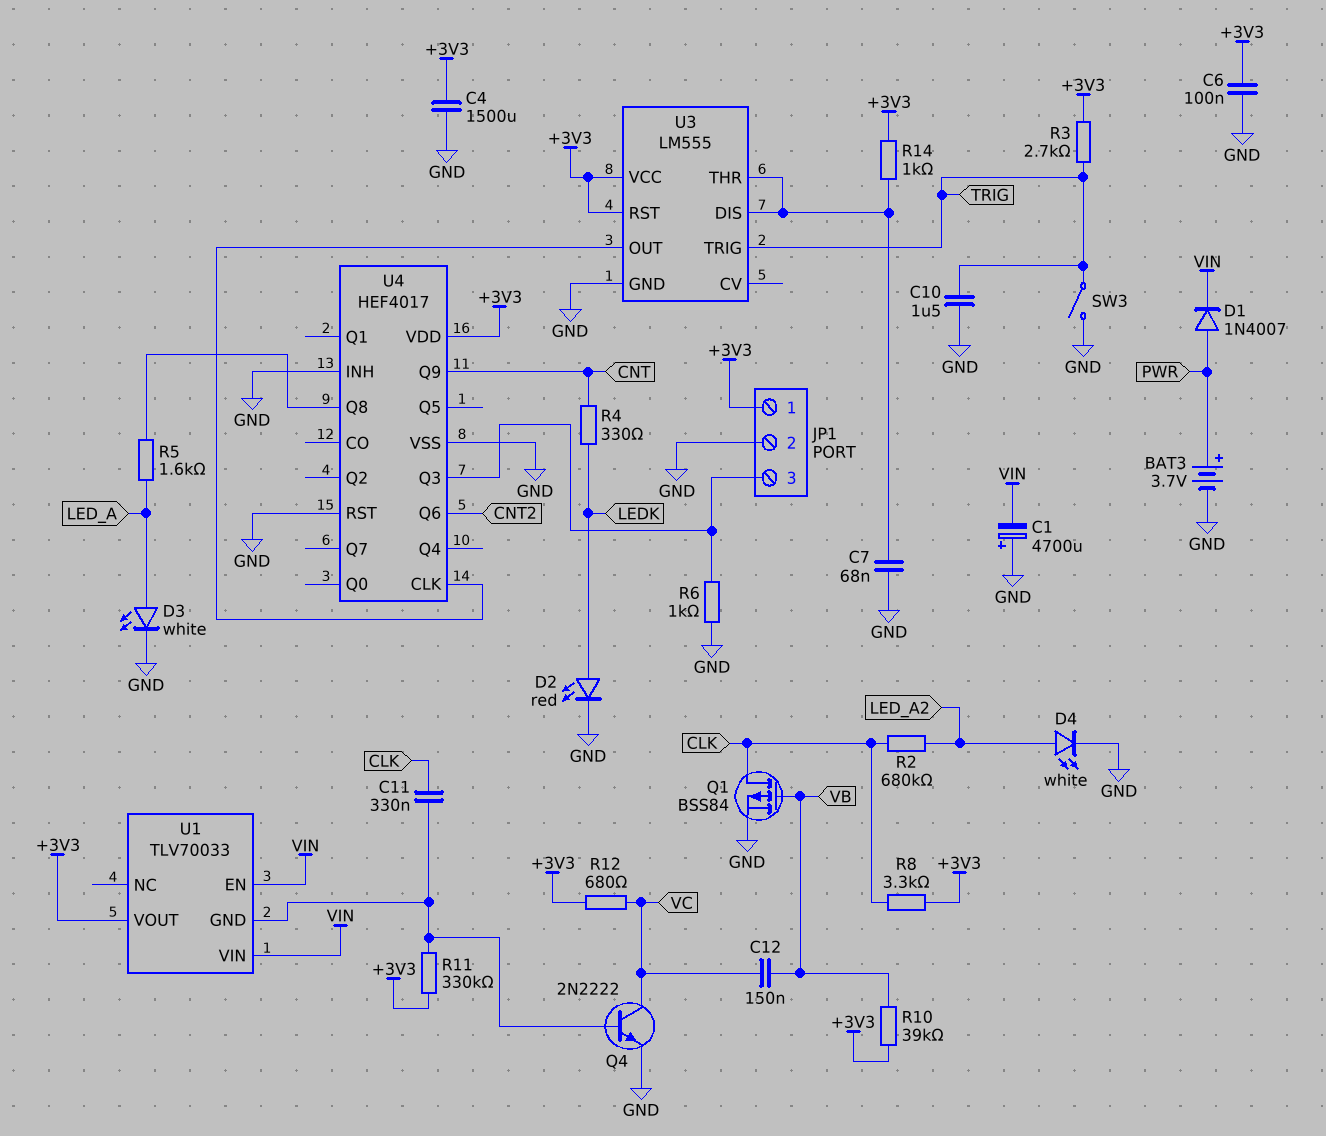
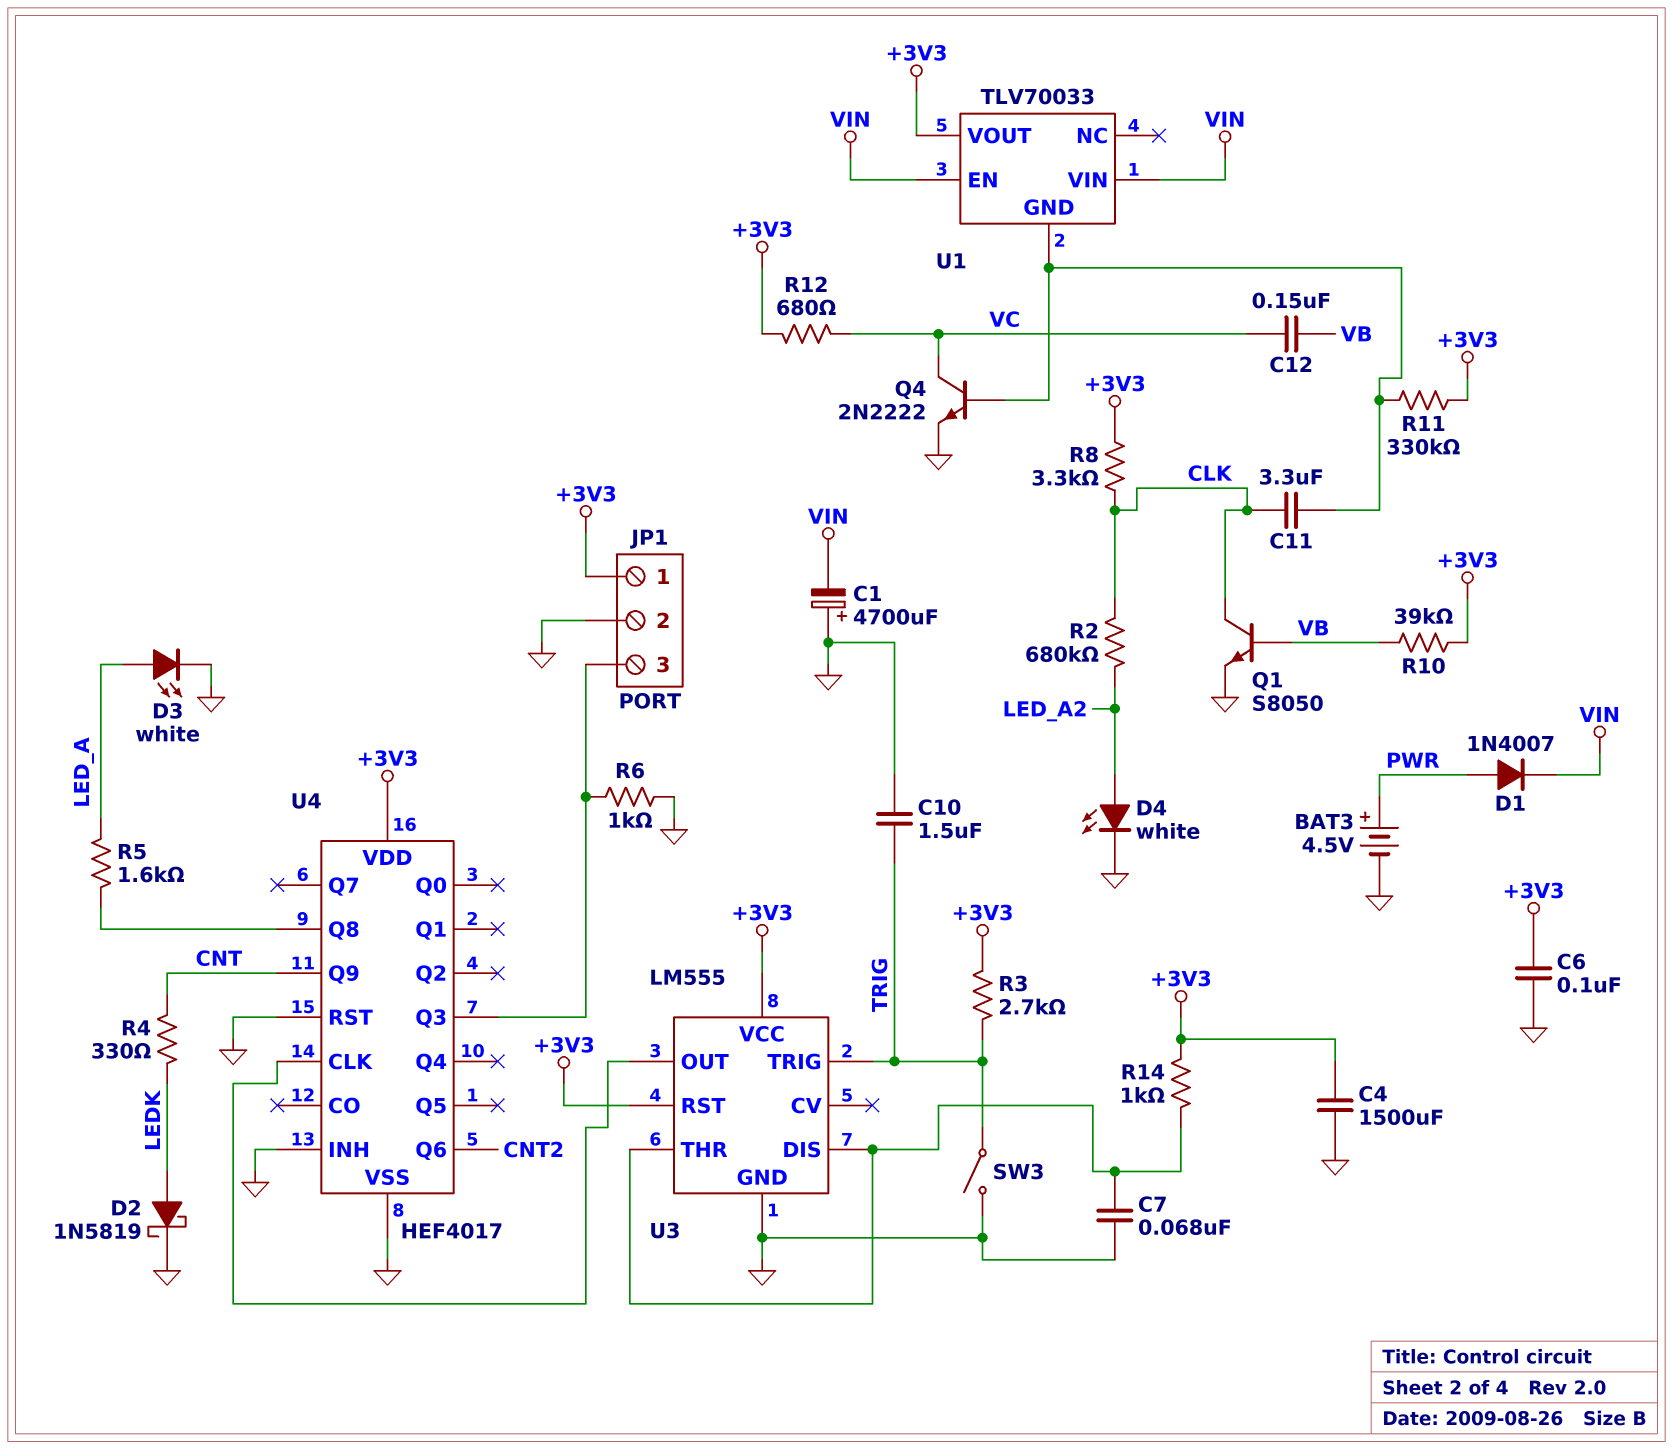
BAT3: 3.7V (plus PWR, minus GND) -> 4.5V (plus PWR, minus GND)
C11: 330nF (CLK, U1/GND) -> 3.3uF (CLK, U1/GND)
D2: LED red (A LEDK, K GND) -> schottky 1N5819 (A LEDK, K GND)
Q1: PMOS BSS84 (G VB, D CLK, S GND) -> NPN S8050 (B VB, C CLK, E GND)

